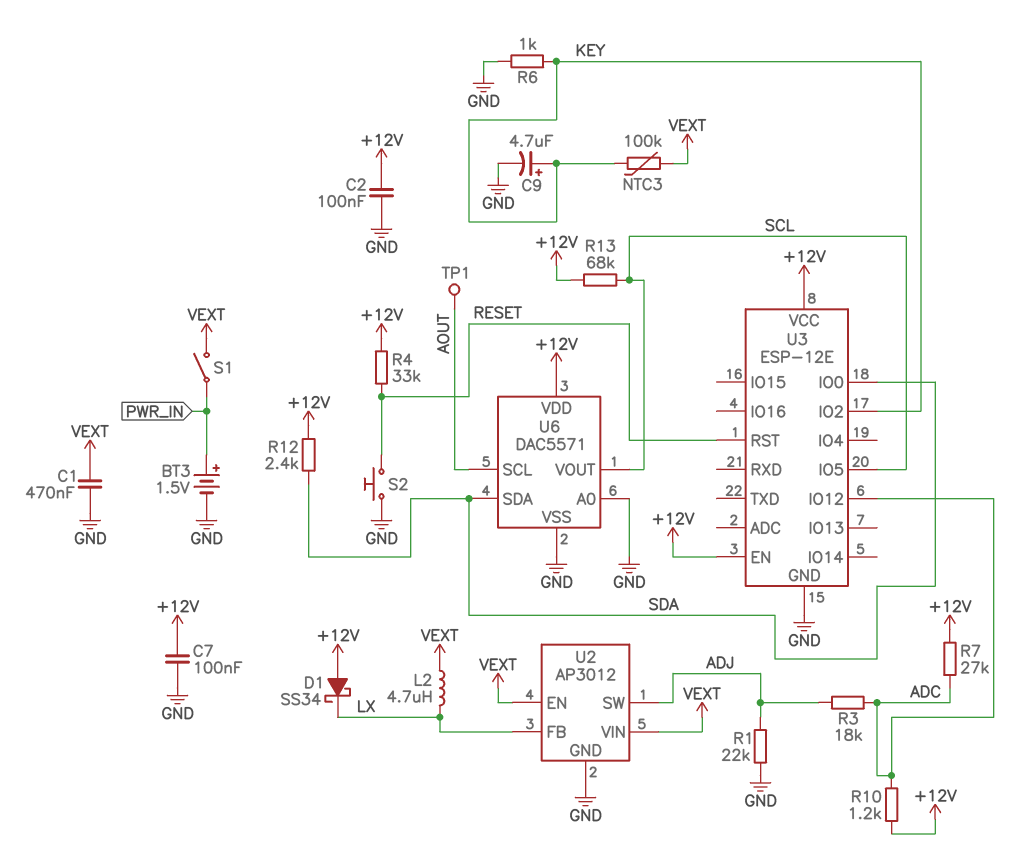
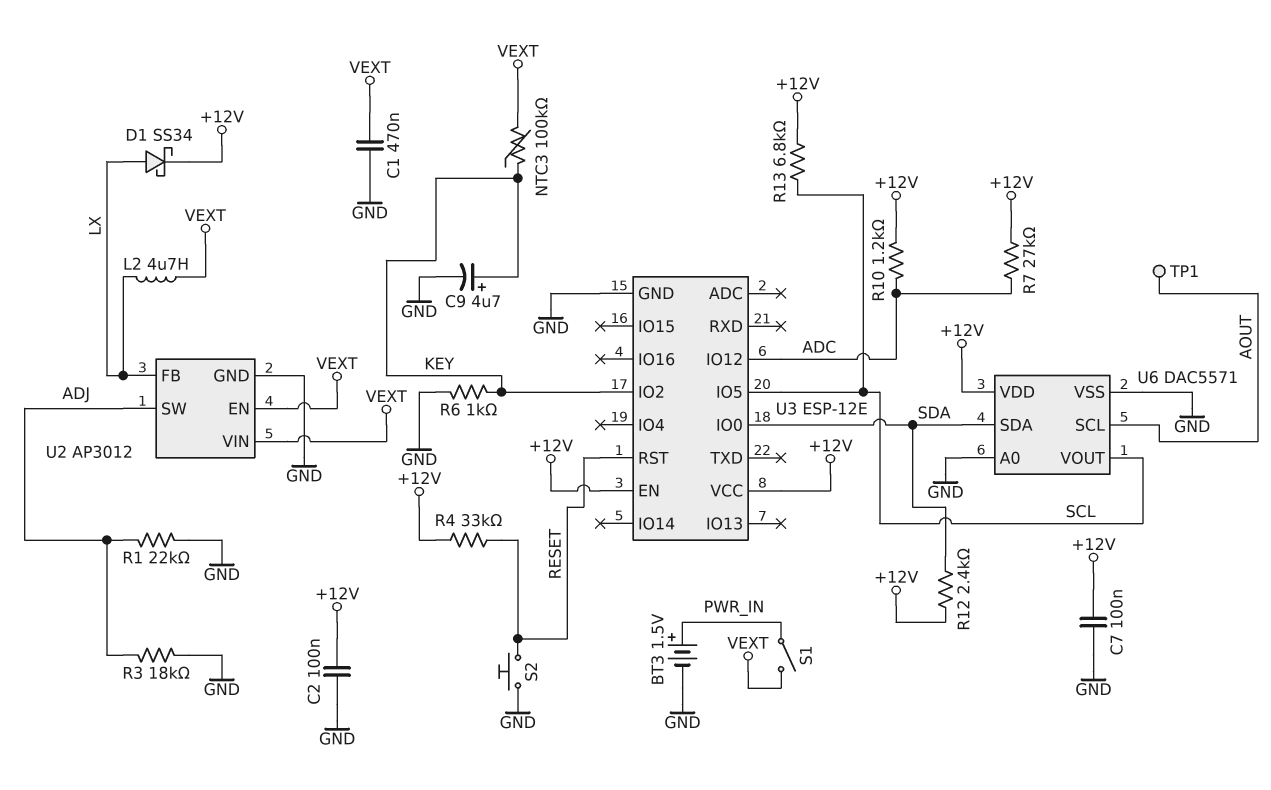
D1: schottky SS34 (A +12V, K LX) -> schottky SS34 (A LX, K +12V)
R3: 18k (ADC, ADJ) -> 18k (ADJ, GND)
R13: 68k (+12V, SCL) -> 6.8k (+12V, SCL)

